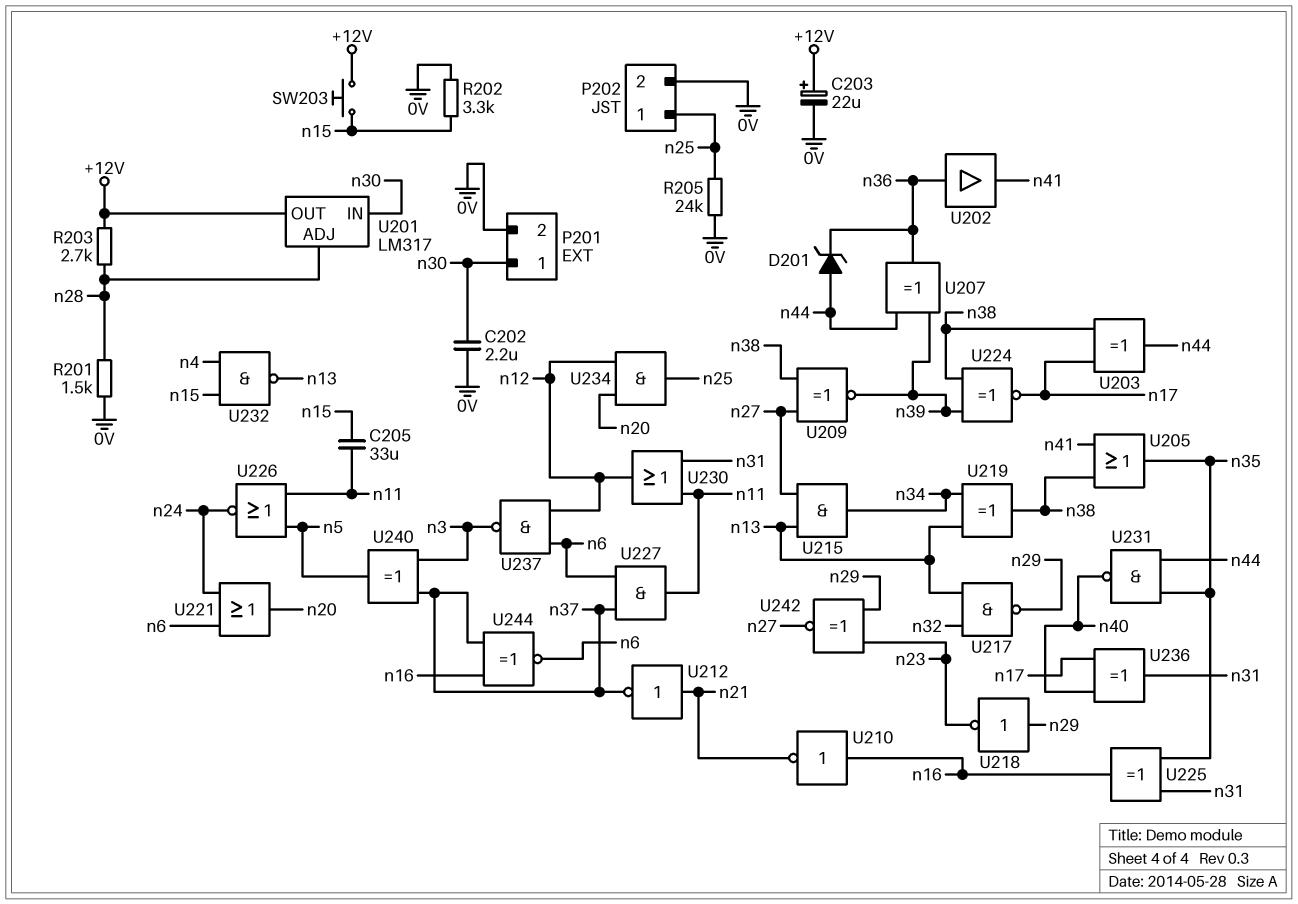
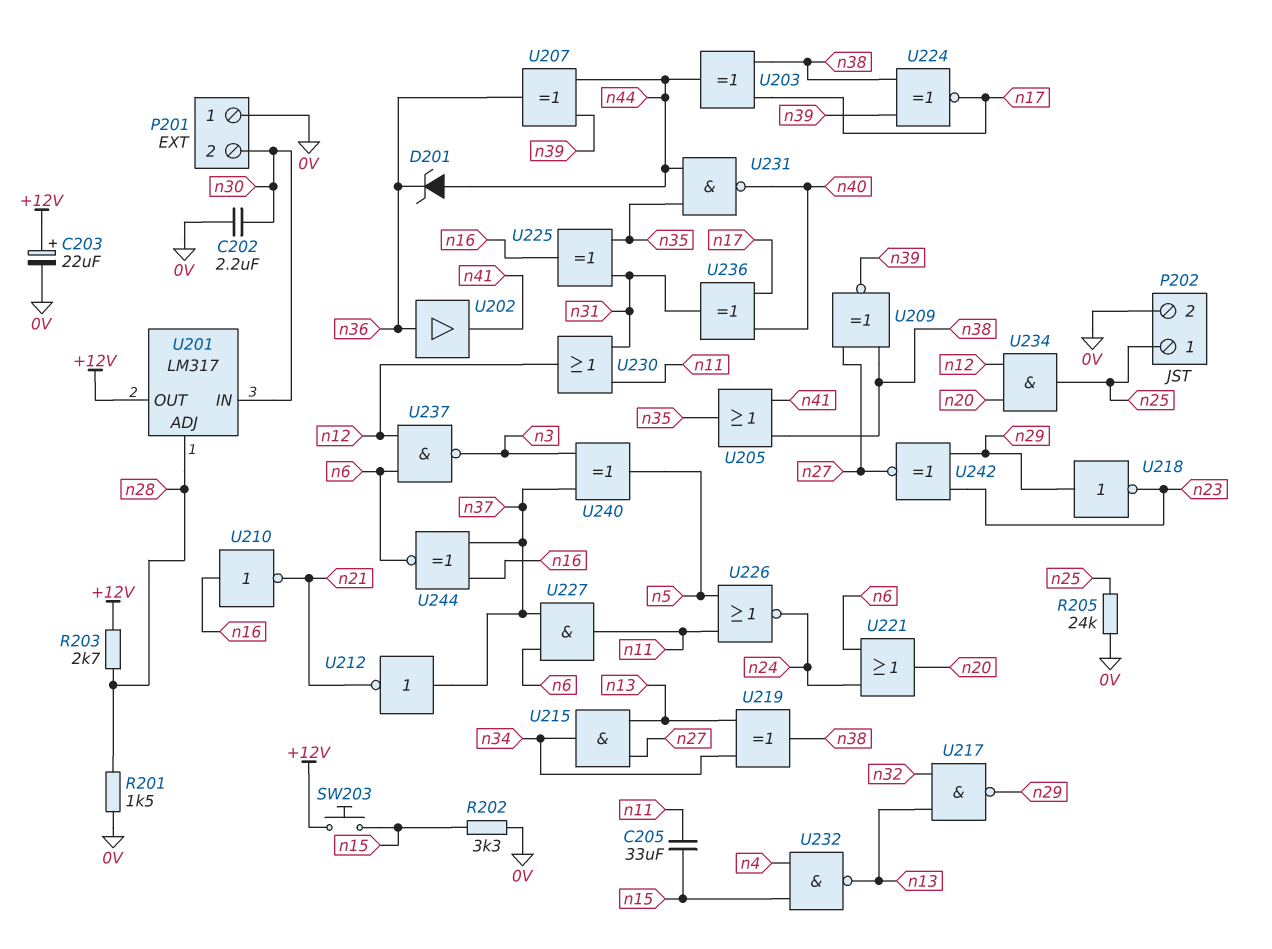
P201 pin 1: n30 -> 0V
P201 pin 2: 0V -> n30
U212: NOT (in n21, out n37) -> NOT (in n37, out n21)

